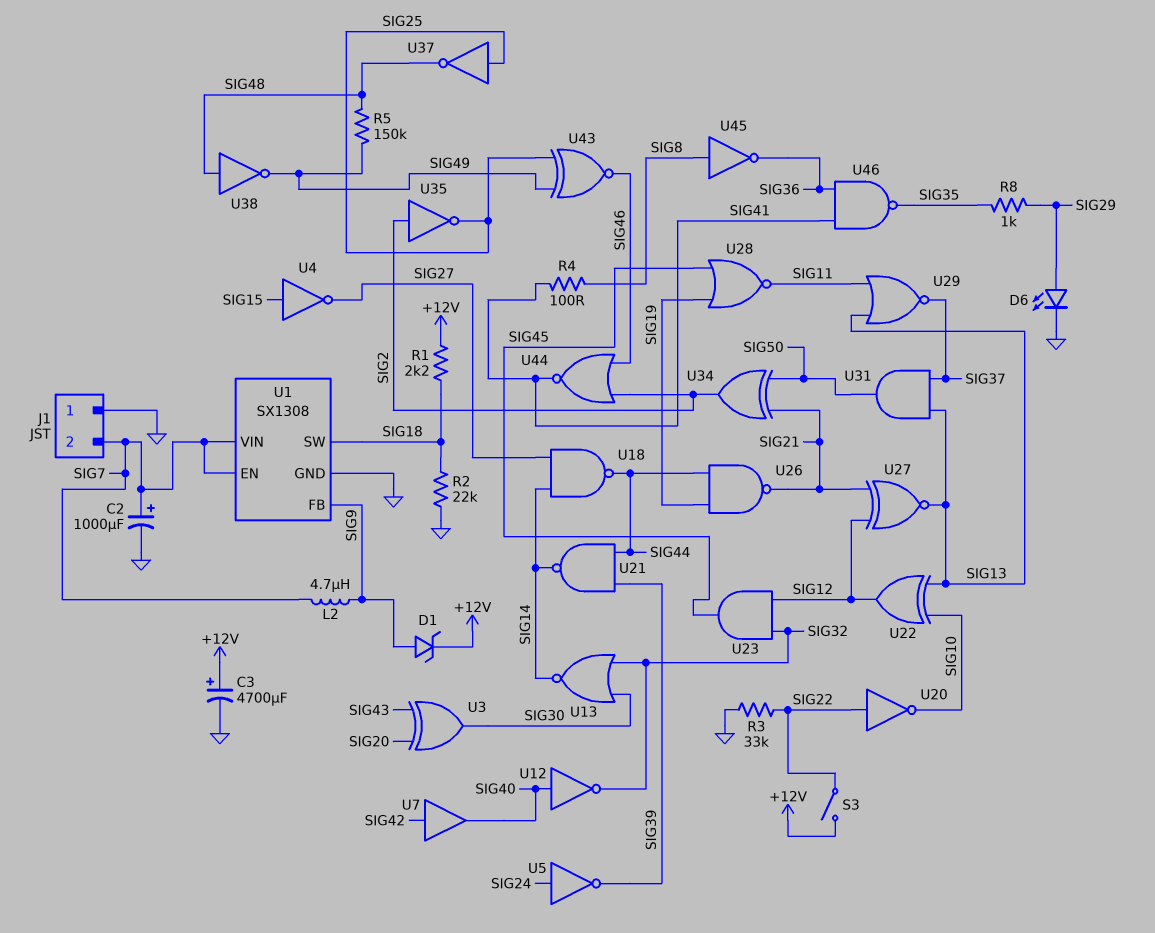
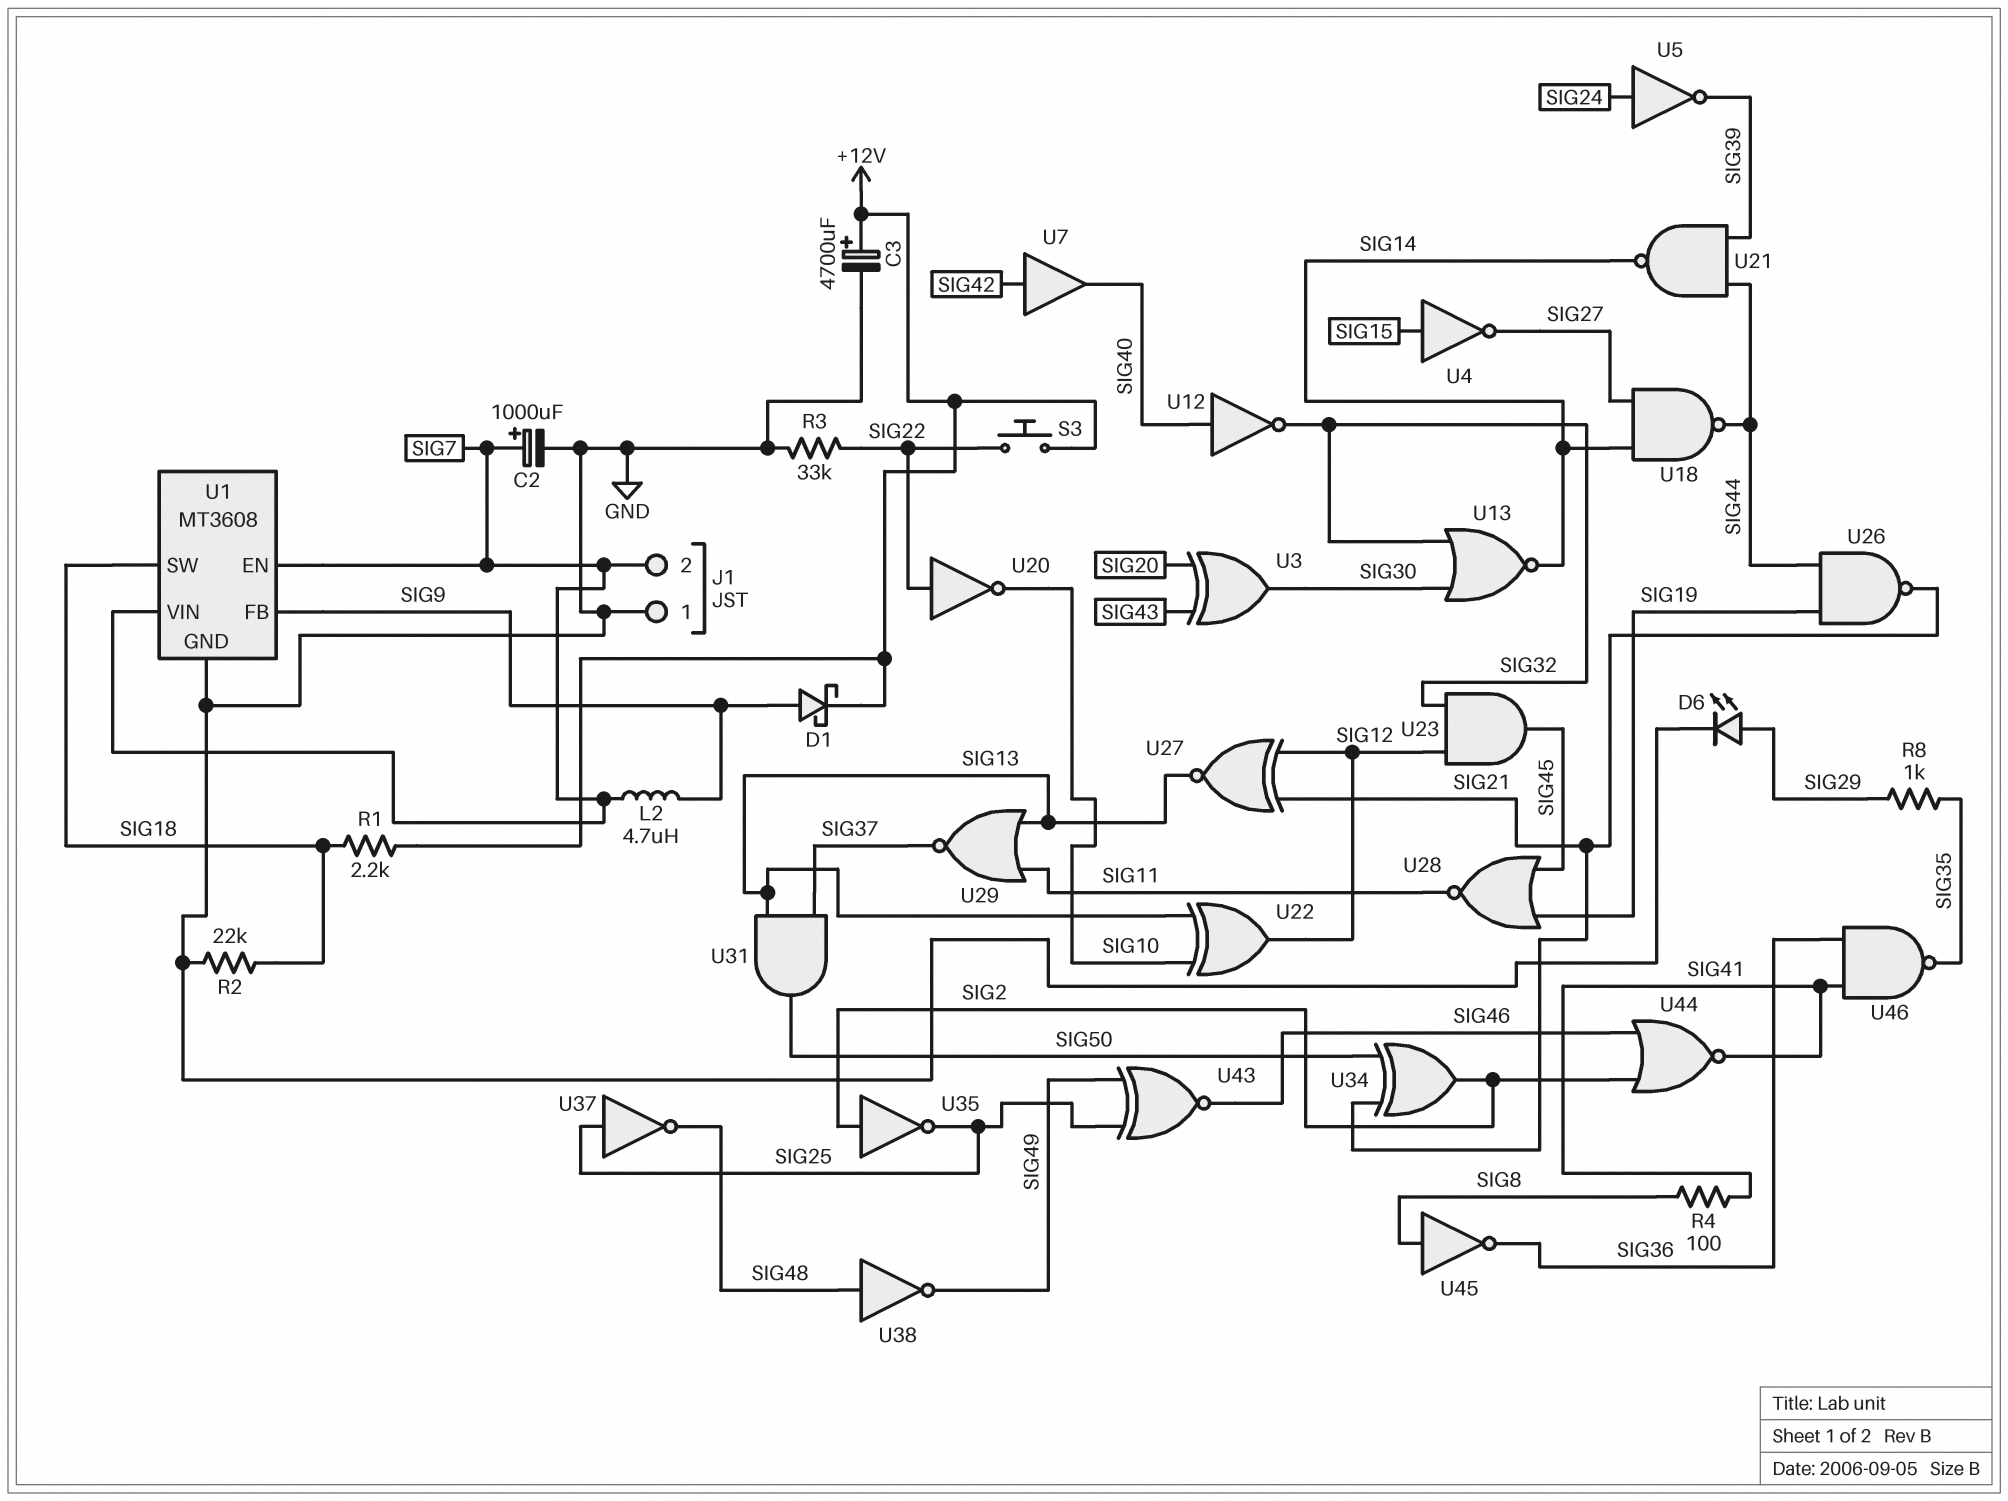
D1: zener (A SIG9, K +12V) -> schottky (A SIG9, K +12V)
R5: 150k (SIG48, SIG49) -> none
S3: switch (+12V, SIG22) -> button (+12V, SIG22)
U1: SX1308 -> MT3608

